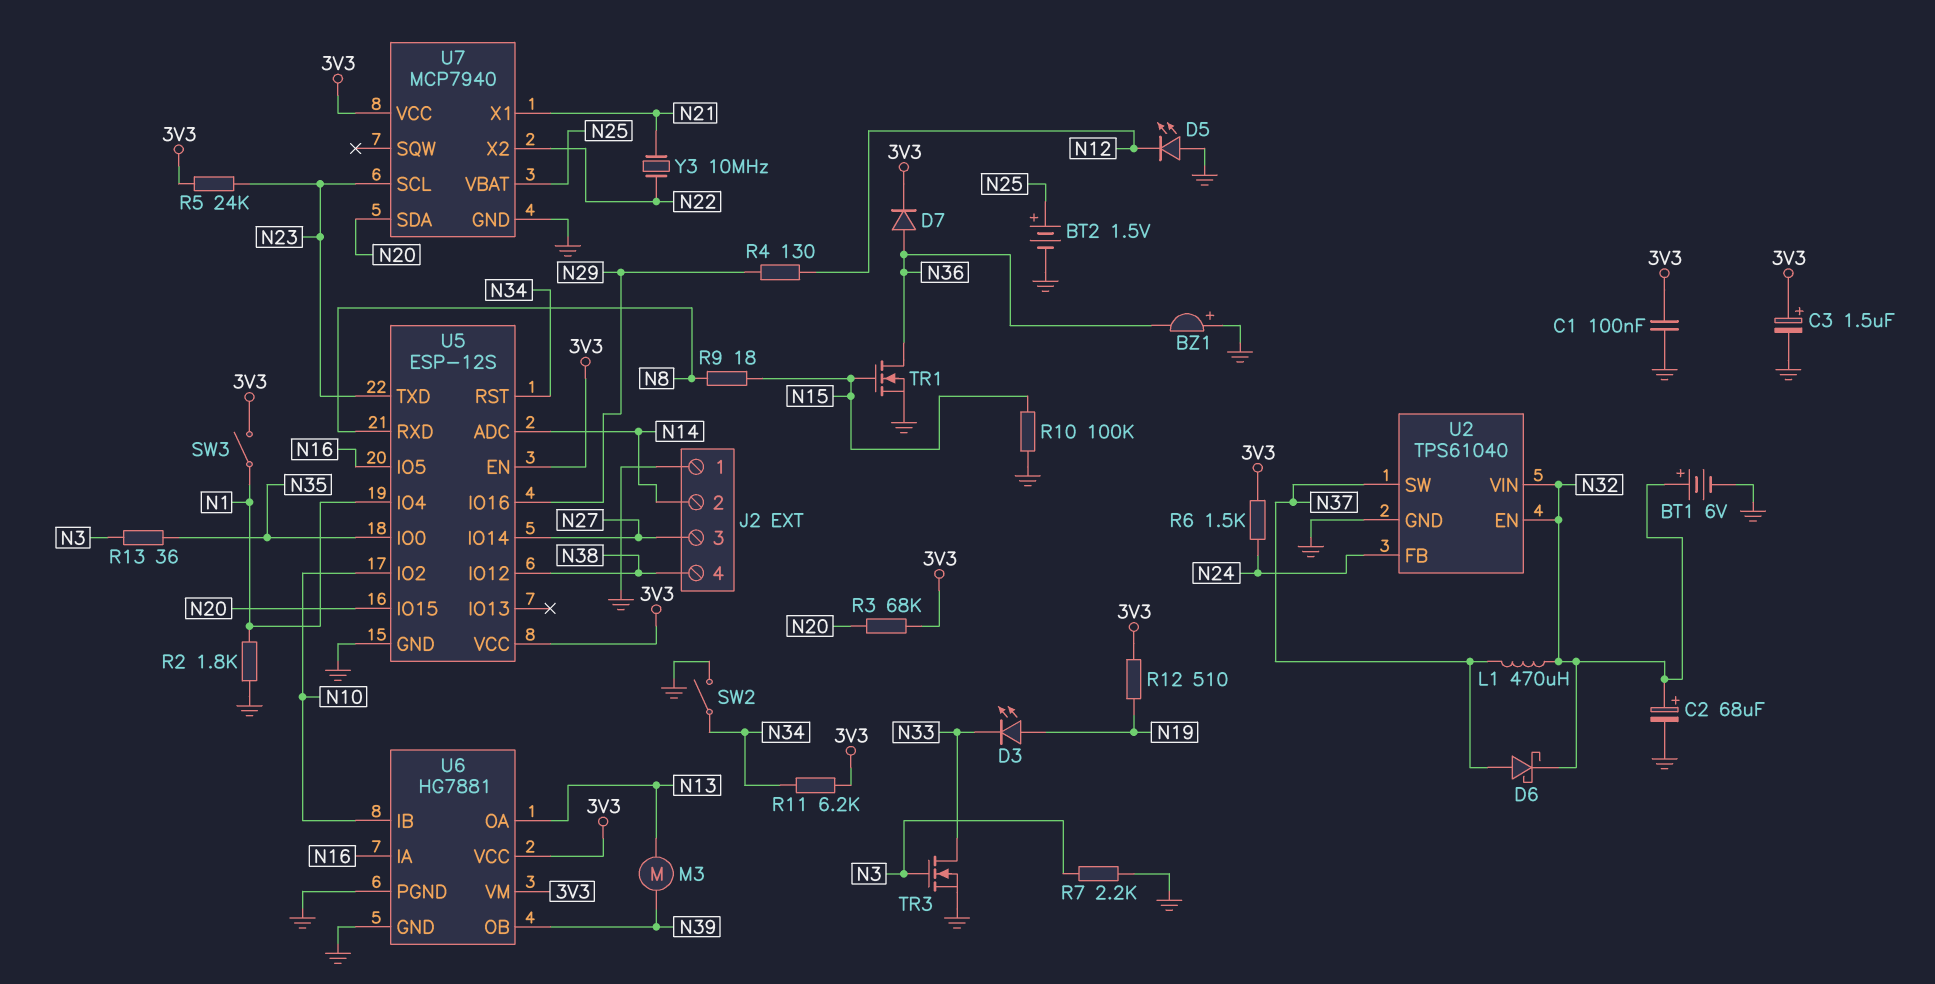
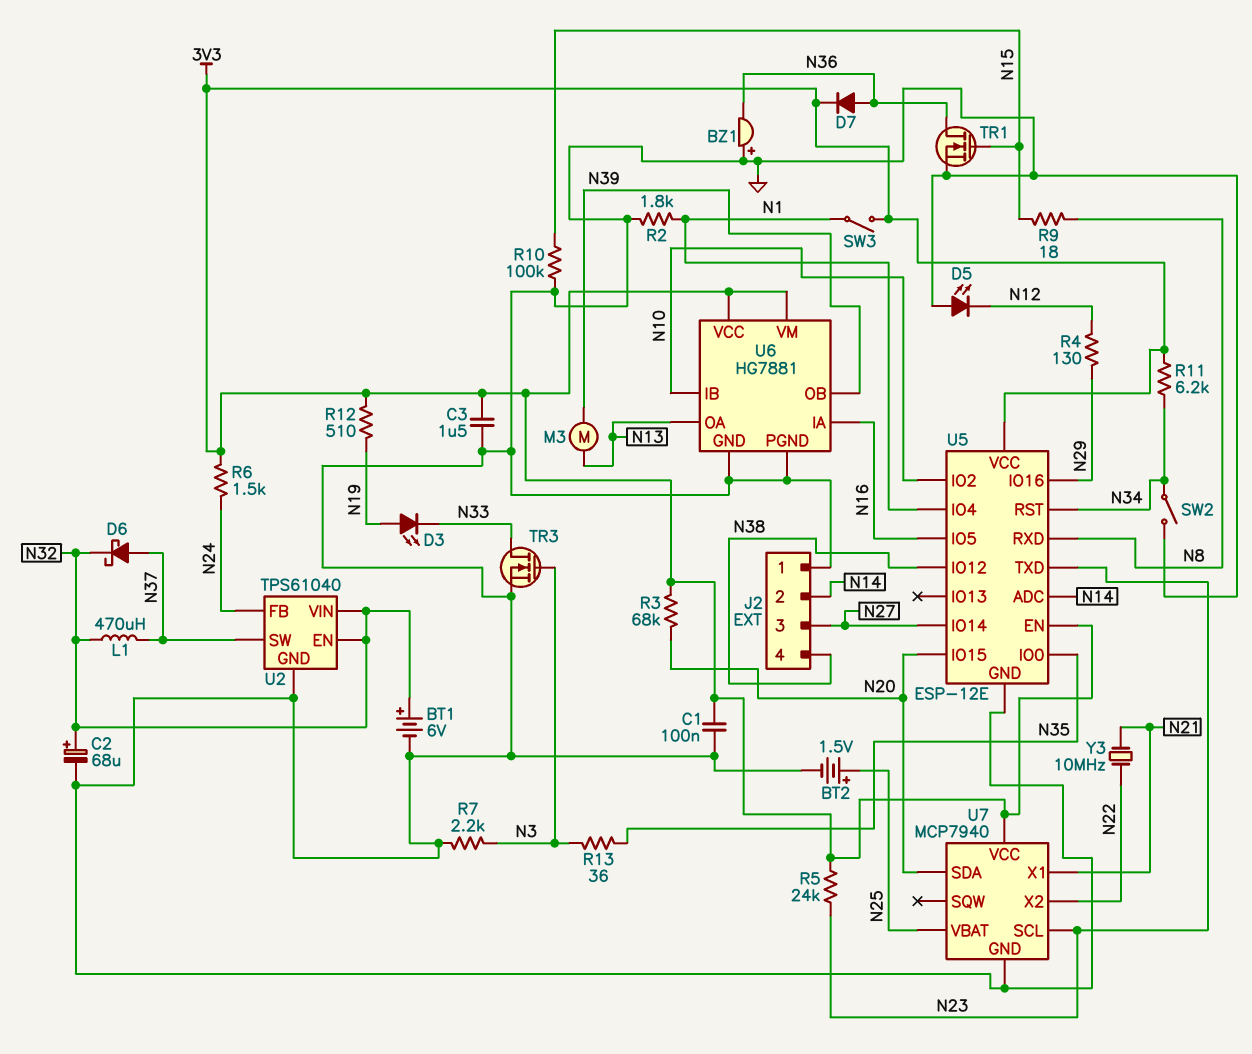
C3: 1.5uF (plus 3V3, minus GND) -> 1.5uF (3V3, GND)
U5: ESP-12S -> ESP-12E

